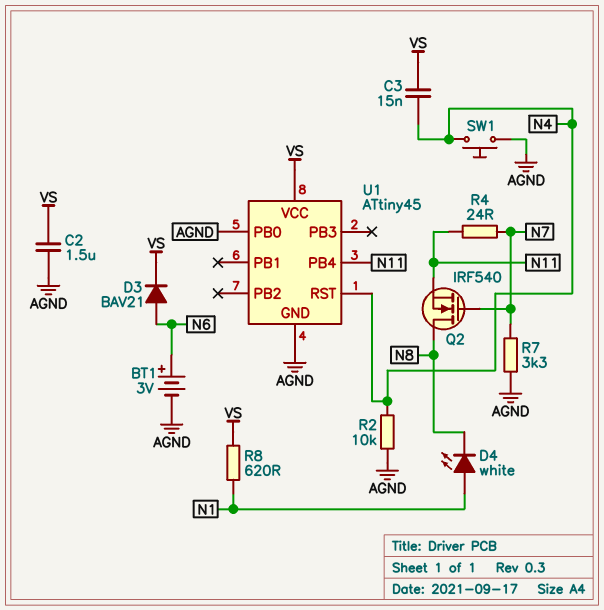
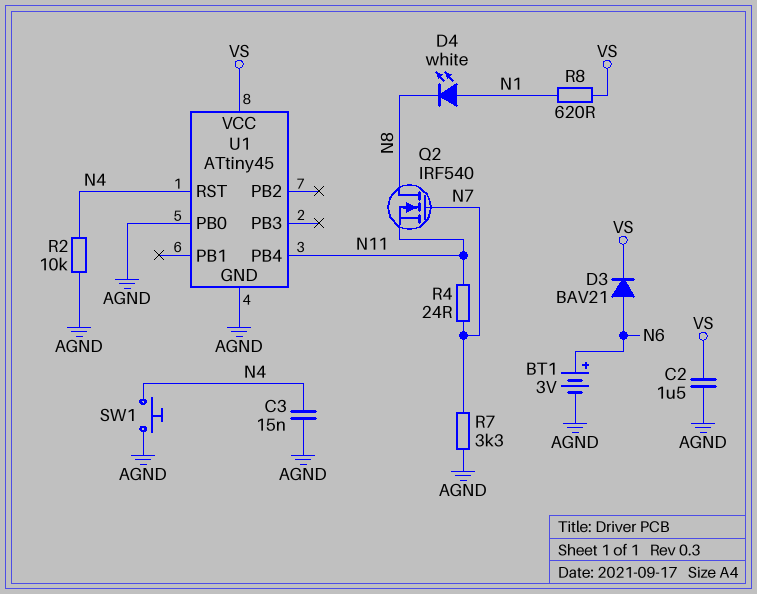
C3: 15nF (N4, VS) -> 15nF (AGND, N4)

